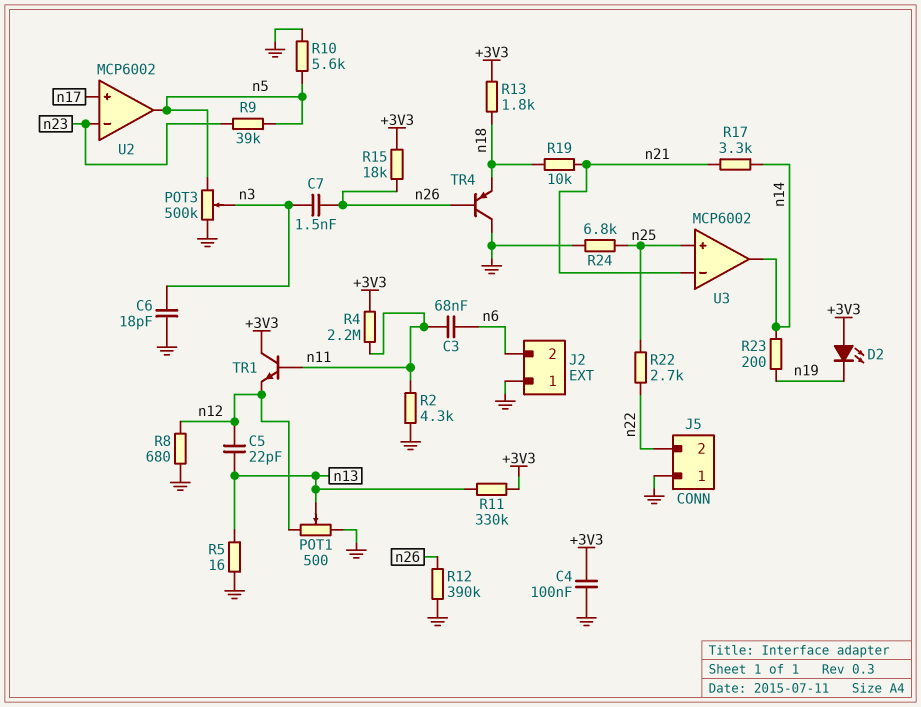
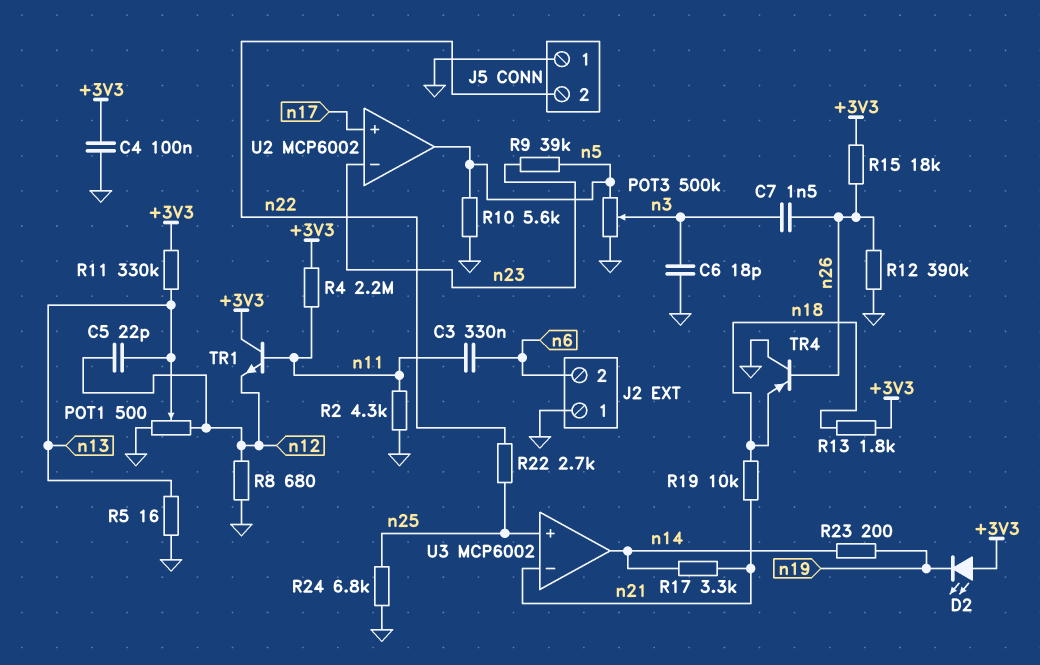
C3: 68nF (n6, n11) -> 330nF (n6, n11)

